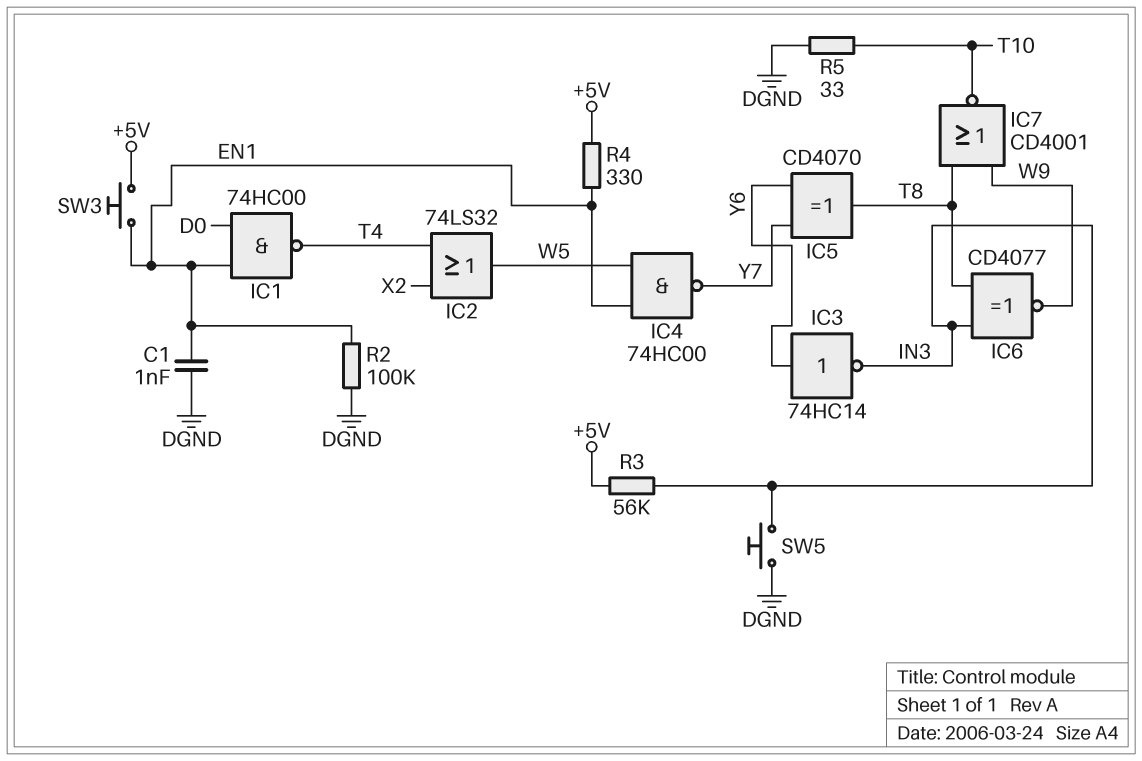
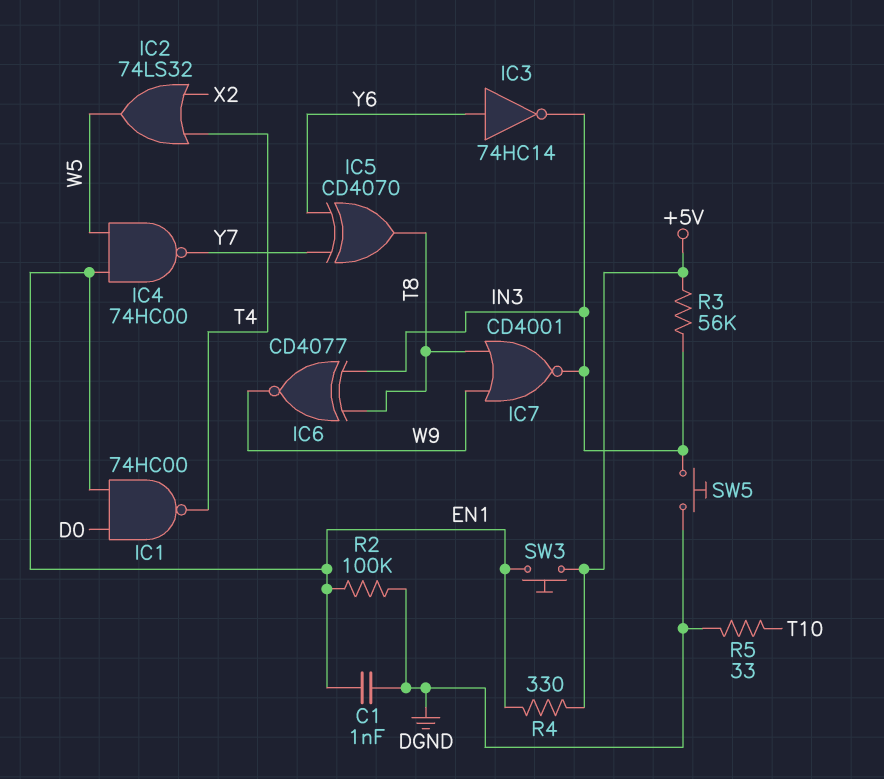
IC7: NOR CD4001 (in T8, in W9, out T10) -> NOR CD4001 (in T8, in W9, out IN3)

